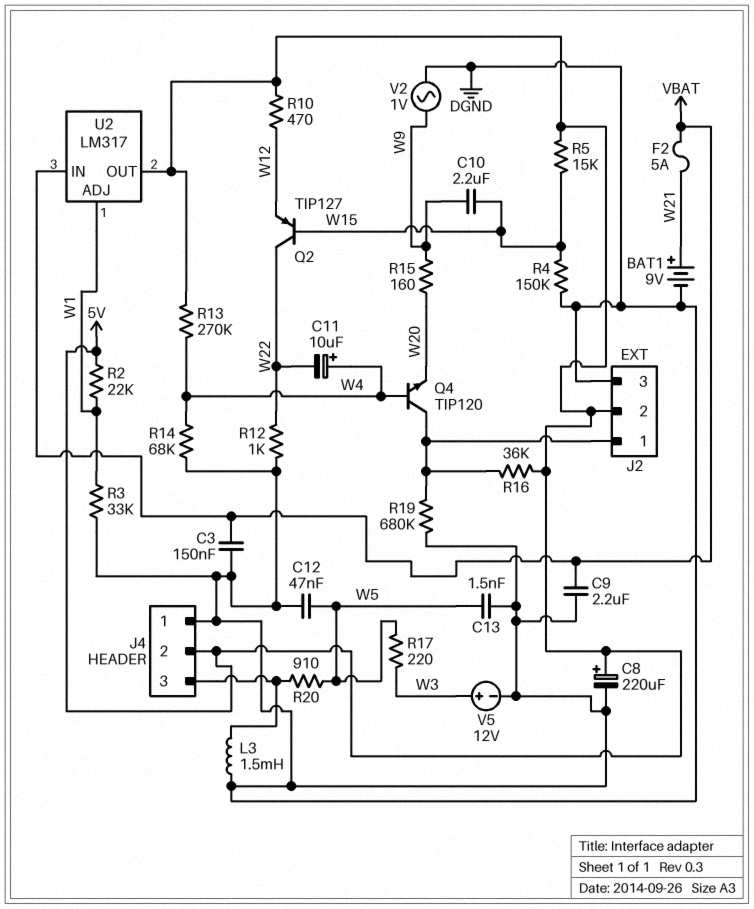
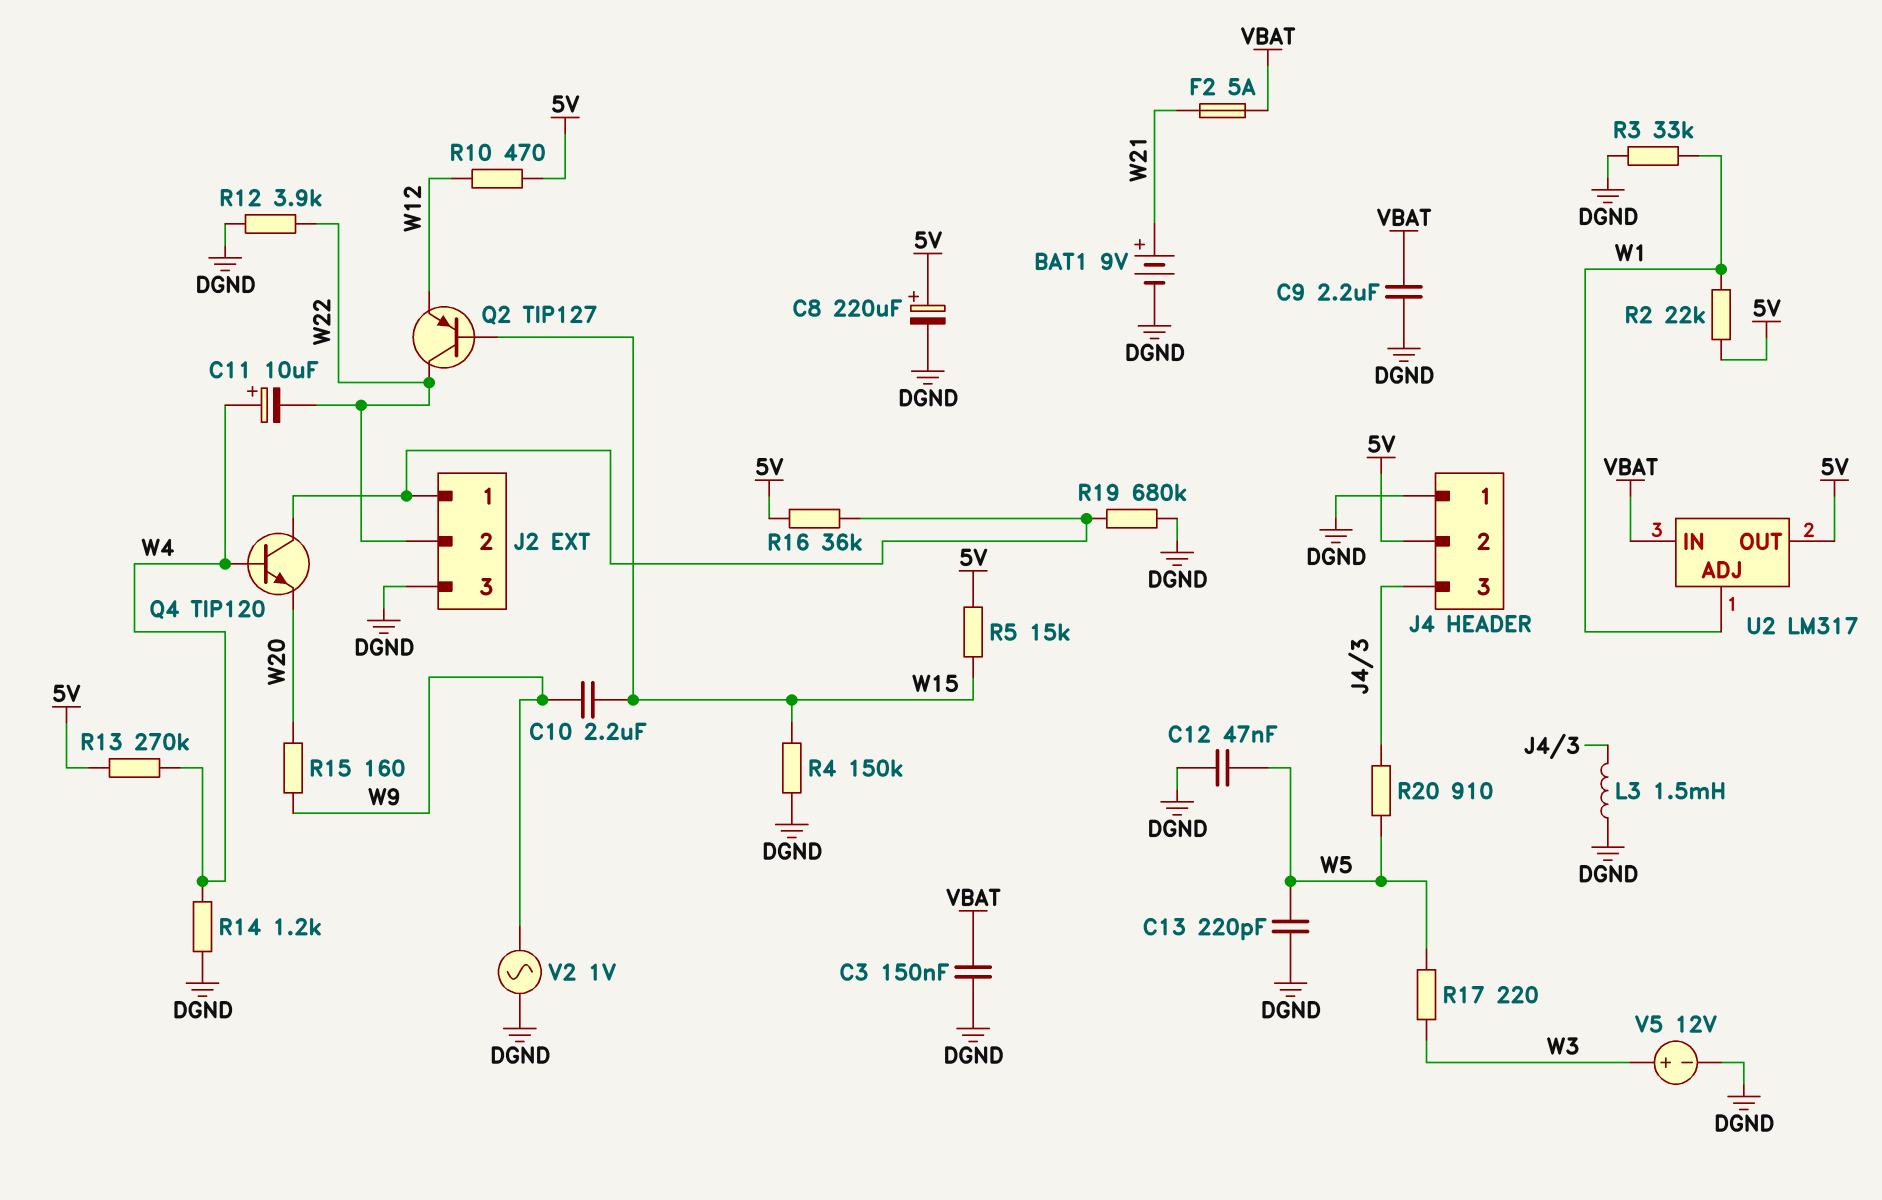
C13: 1.5nF (DGND, W5) -> 220pF (DGND, W5)
J2 pin 2: 5V -> W22
R12: 1k (DGND, W22) -> 3.9k (DGND, W22)
R14: 68k (DGND, W4) -> 1.2k (DGND, W4)

